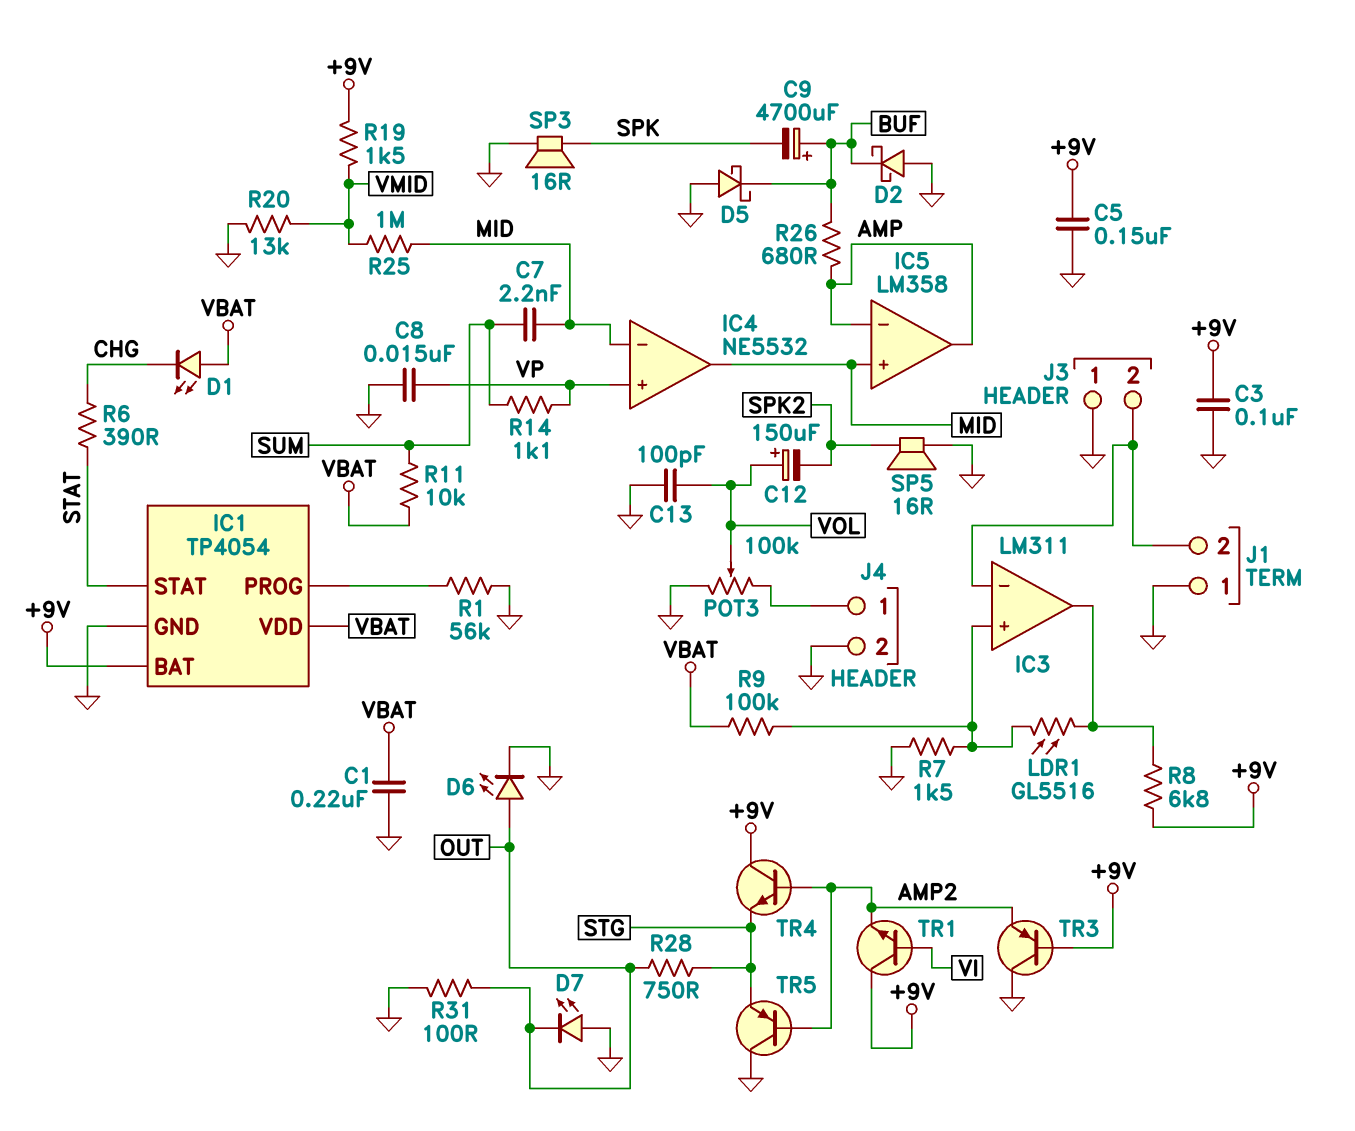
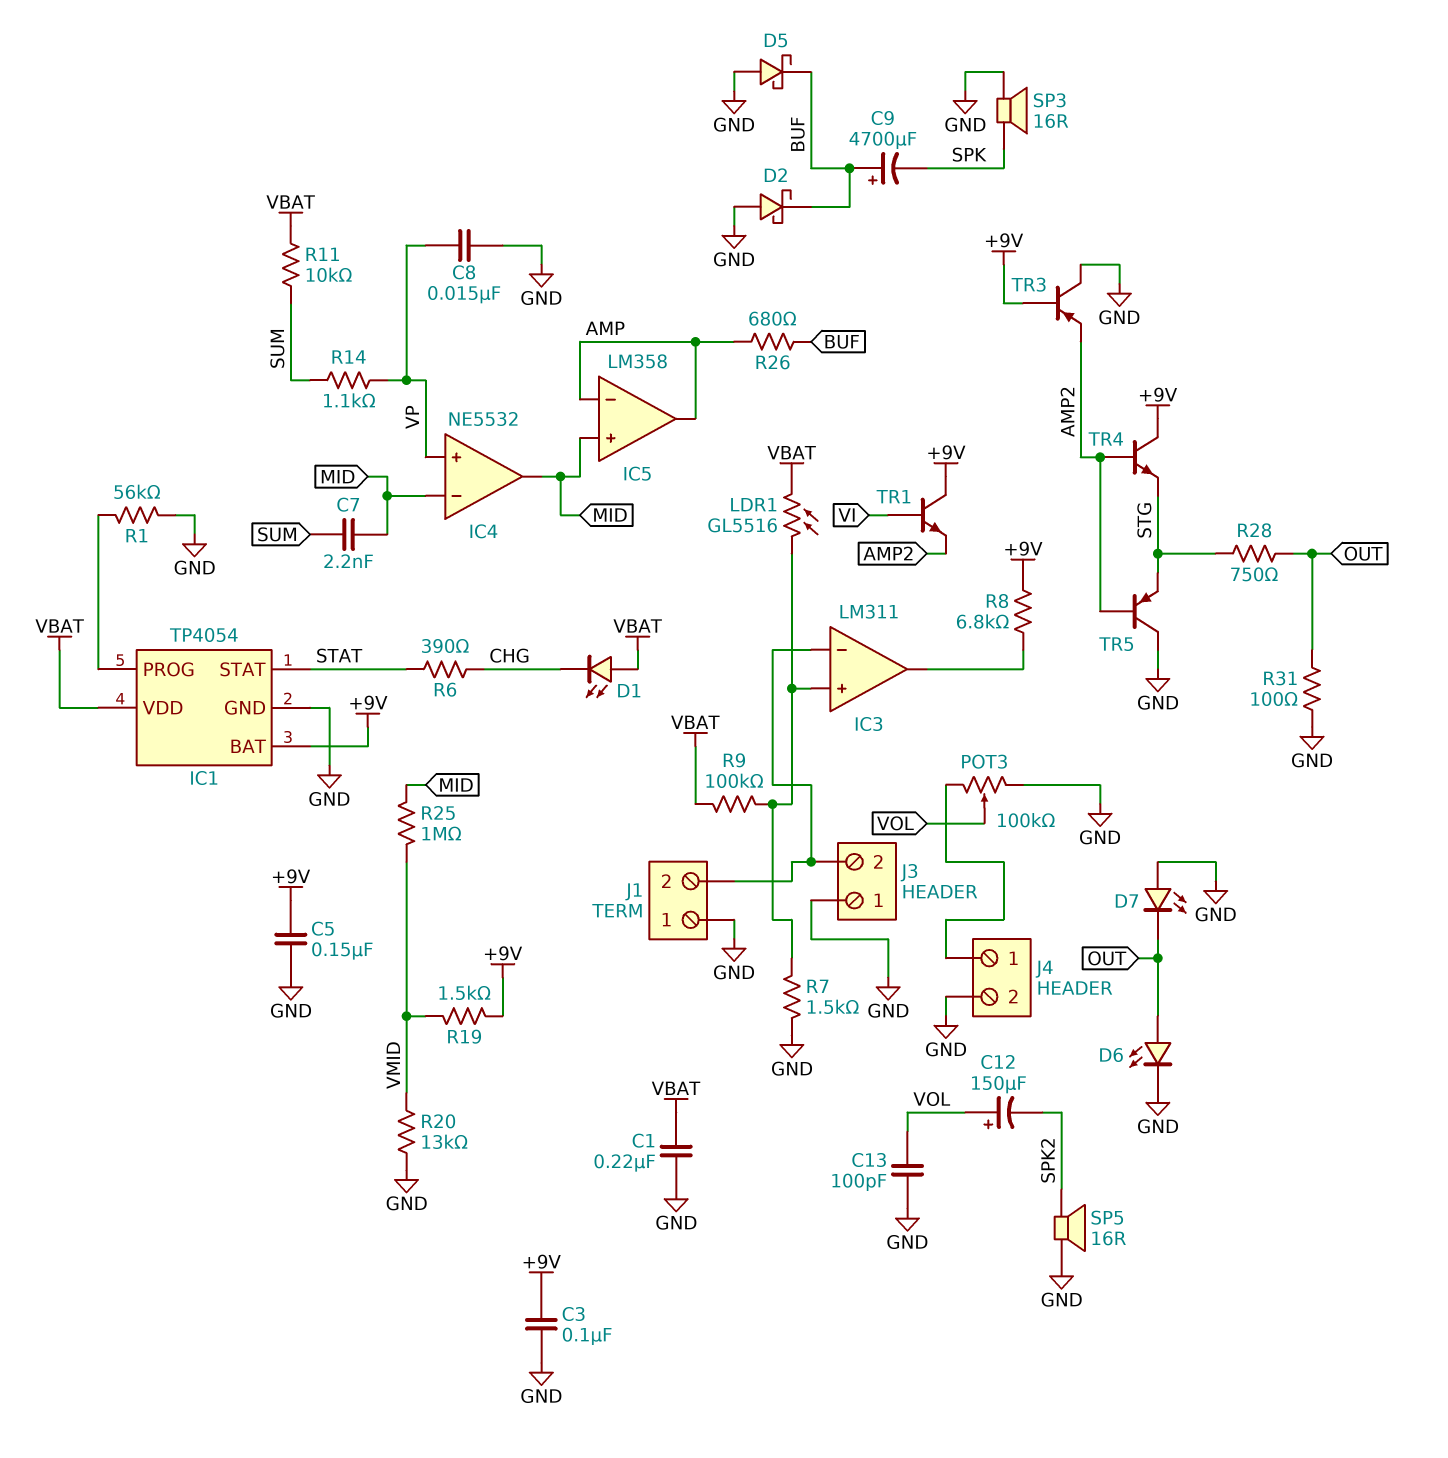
LDR1: GL5516 (IC3/in+, IC3/out) -> GL5516 (IC3/in+, VBAT)

